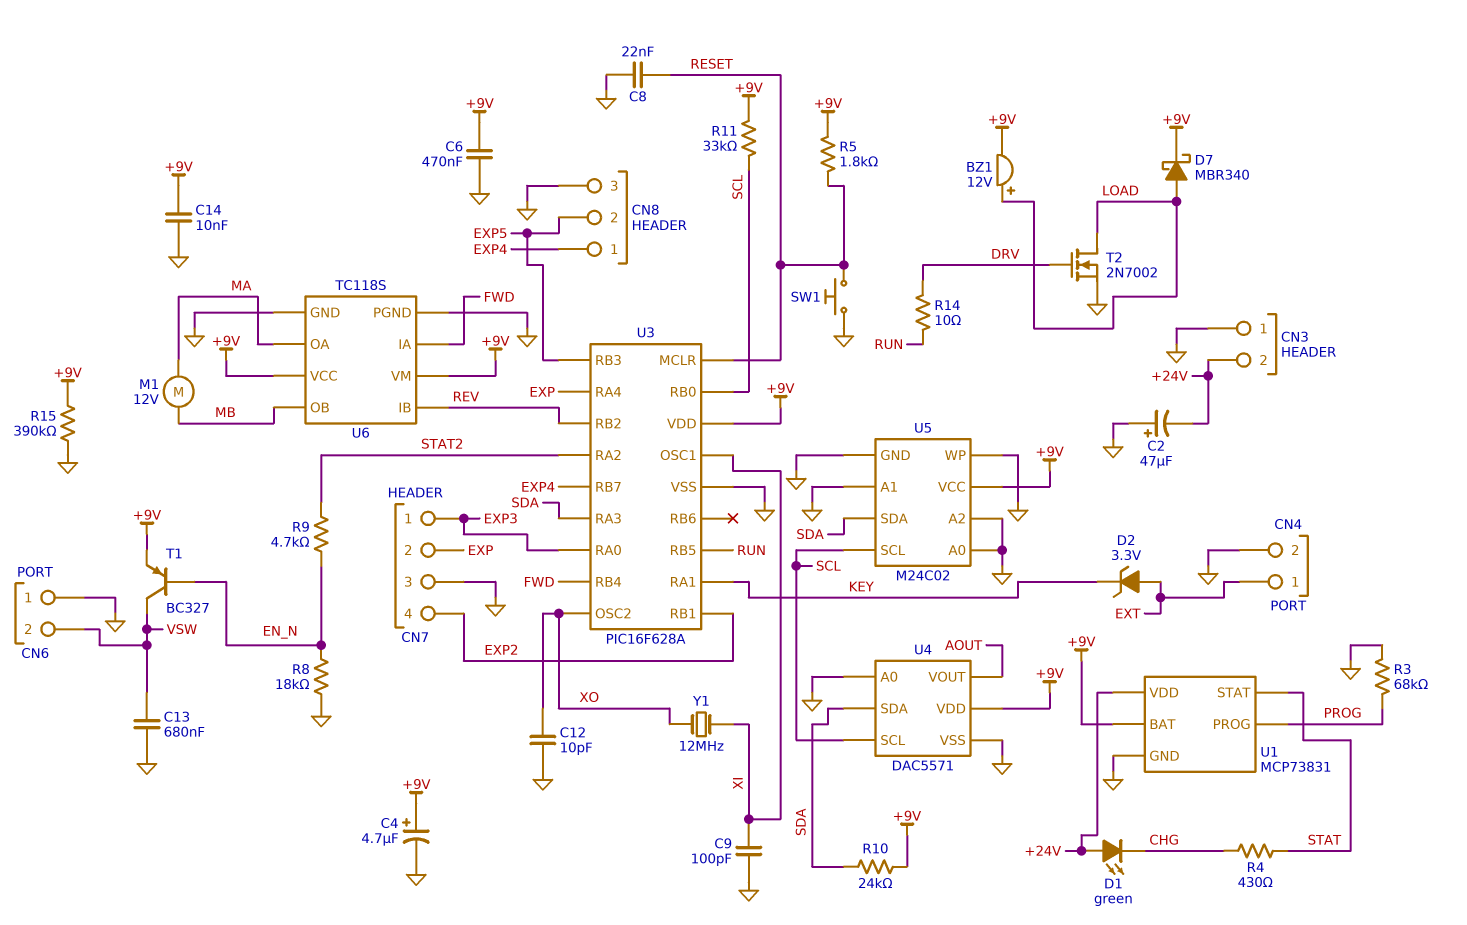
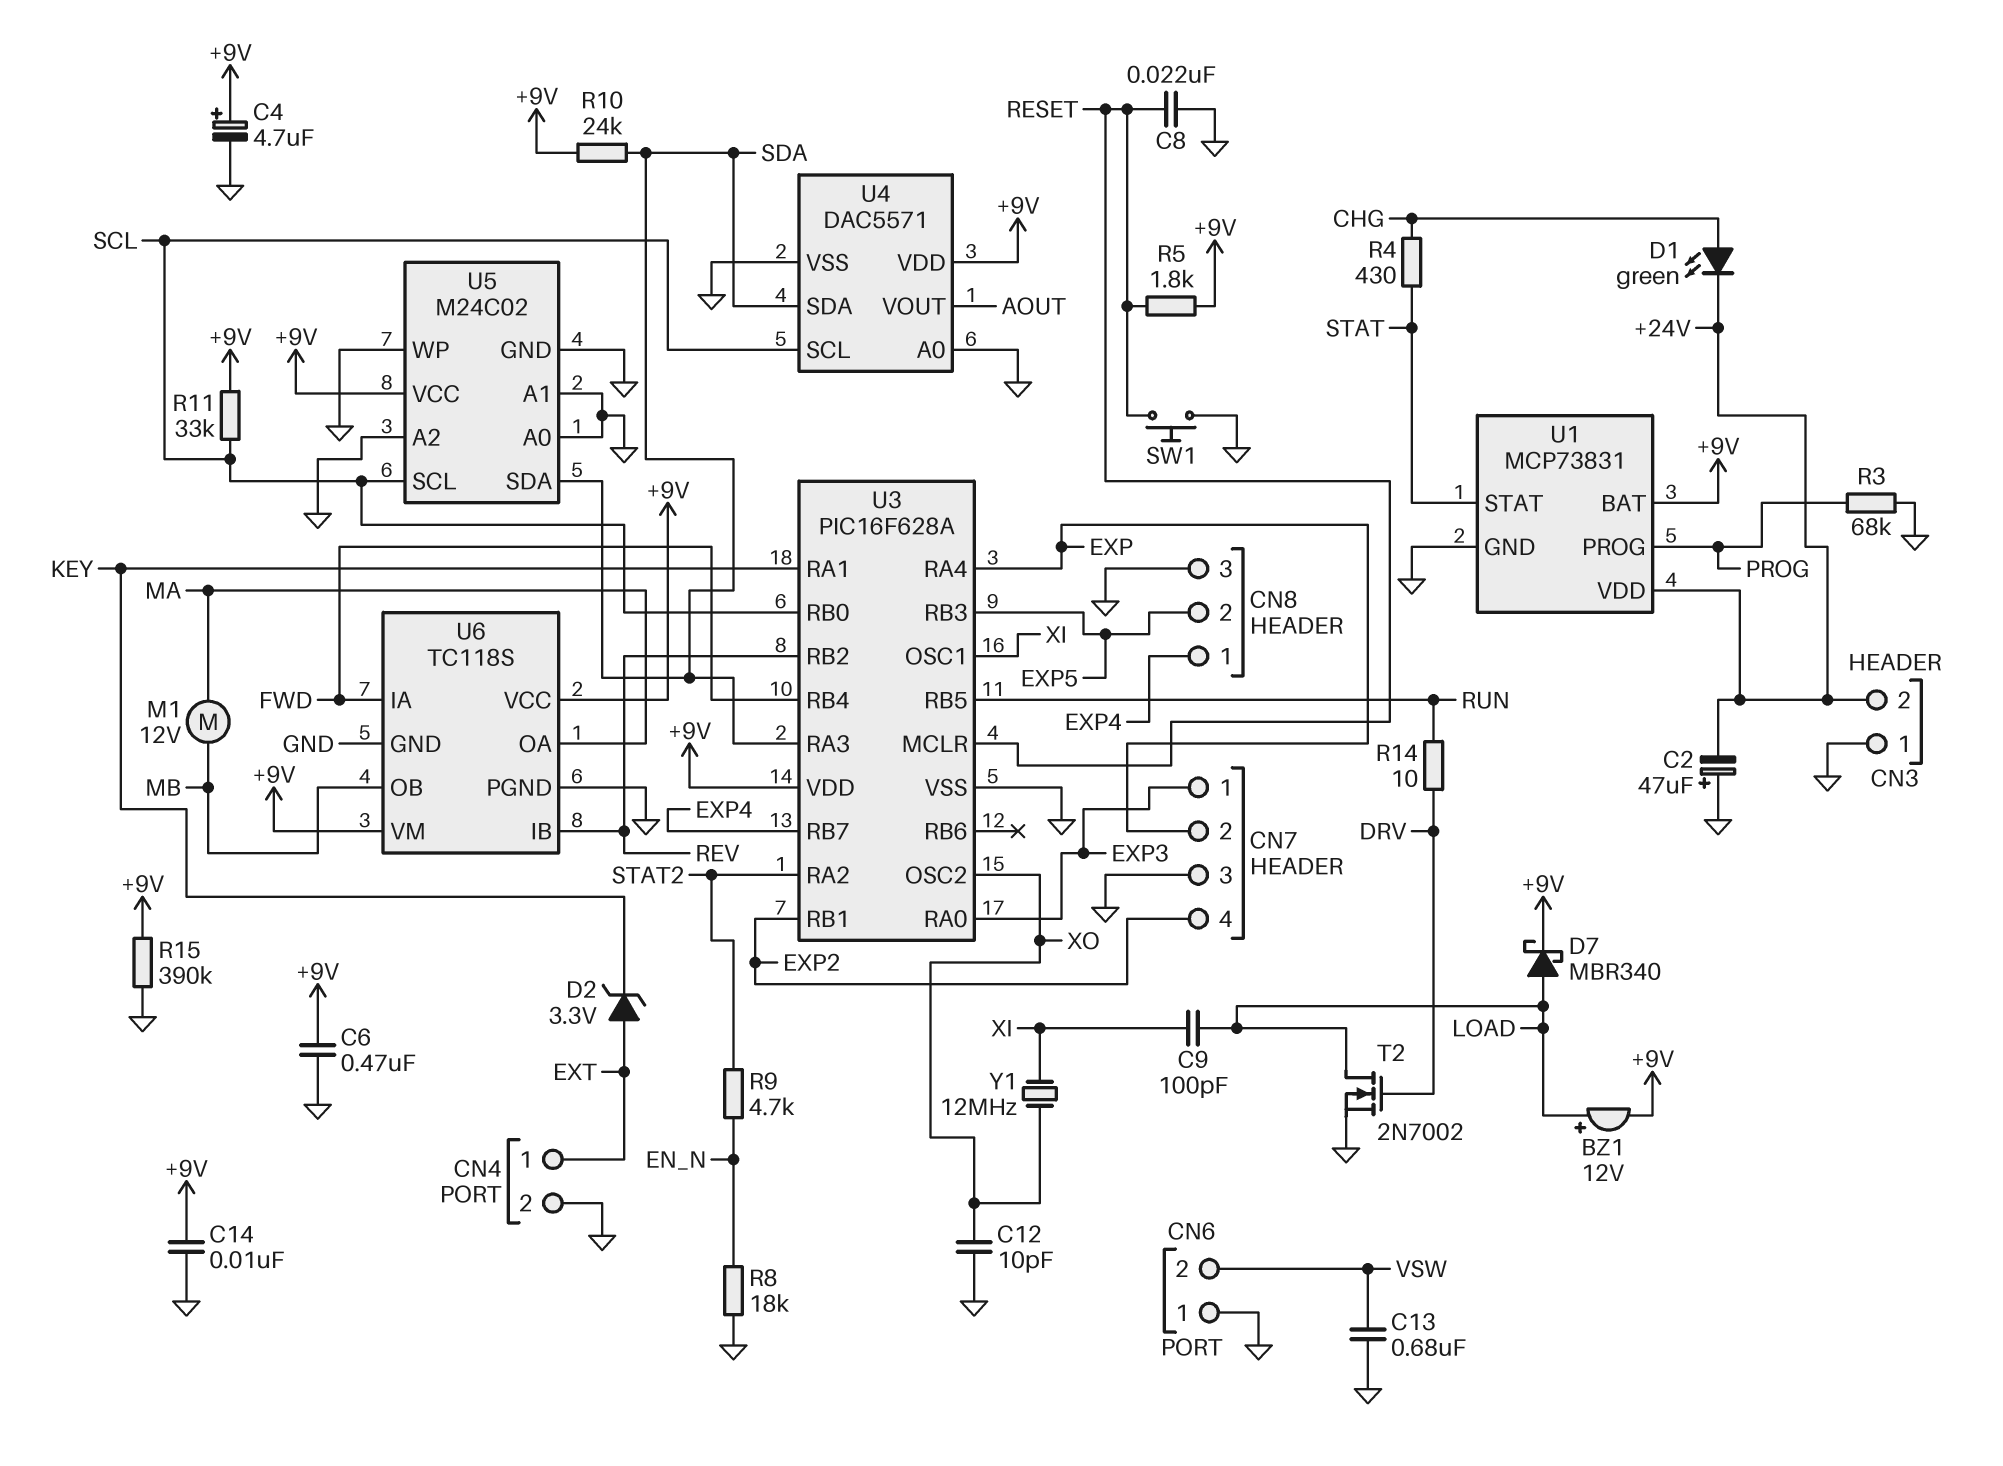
C9: 100pF (GND, XI) -> 100pF (LOAD, XI)
D1: LED green (A +24V, K CHG) -> LED green (A CHG, K +24V)
T1: PNP BC327 (B EN_N, C VSW, E +9V) -> none

